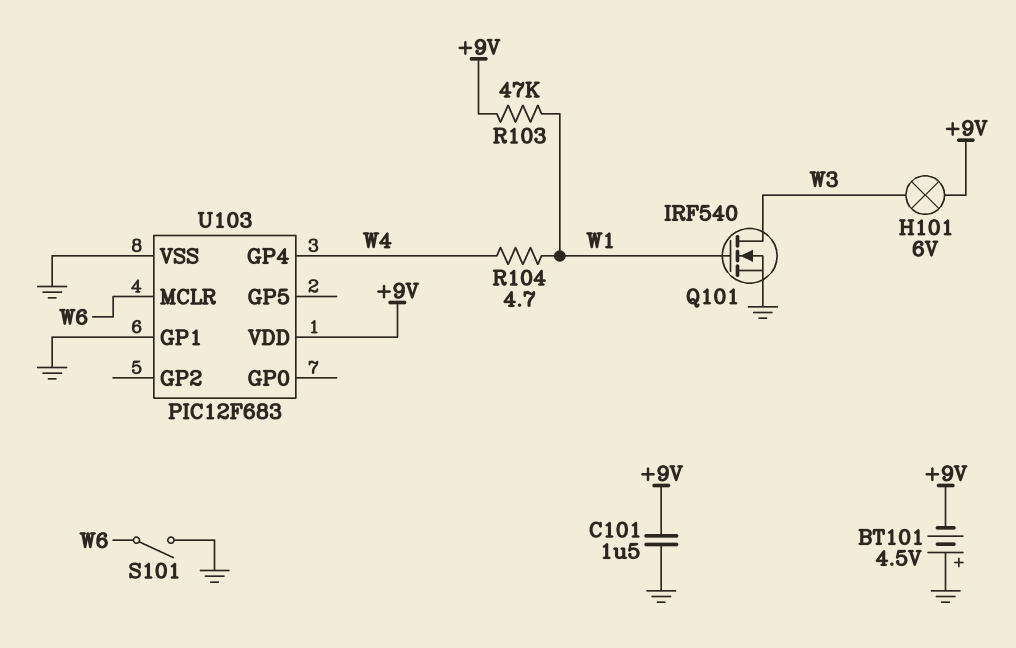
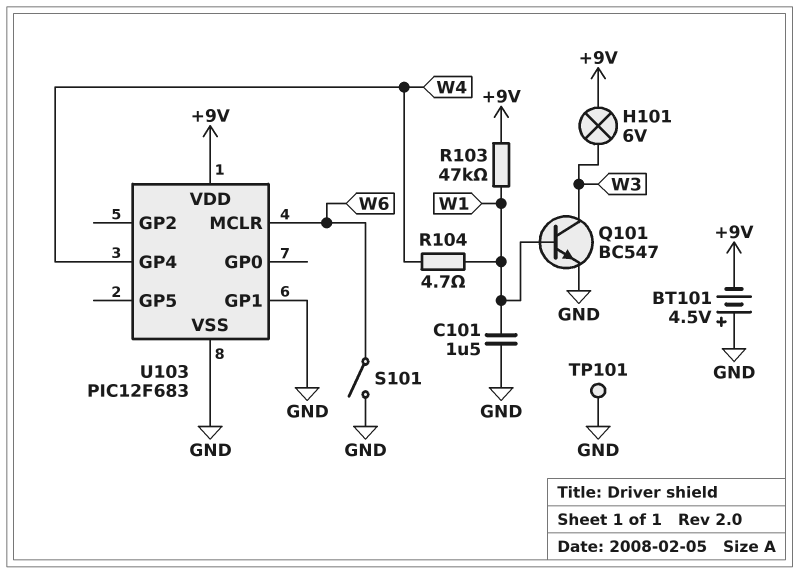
C101: 1.5uF (+9V, GND) -> 1.5uF (GND, W1)
Q101: NMOS IRF540 (G W1, D W3, S GND) -> NPN BC547 (B W1, C W3, E GND)
TP101: none -> test point (GND)

